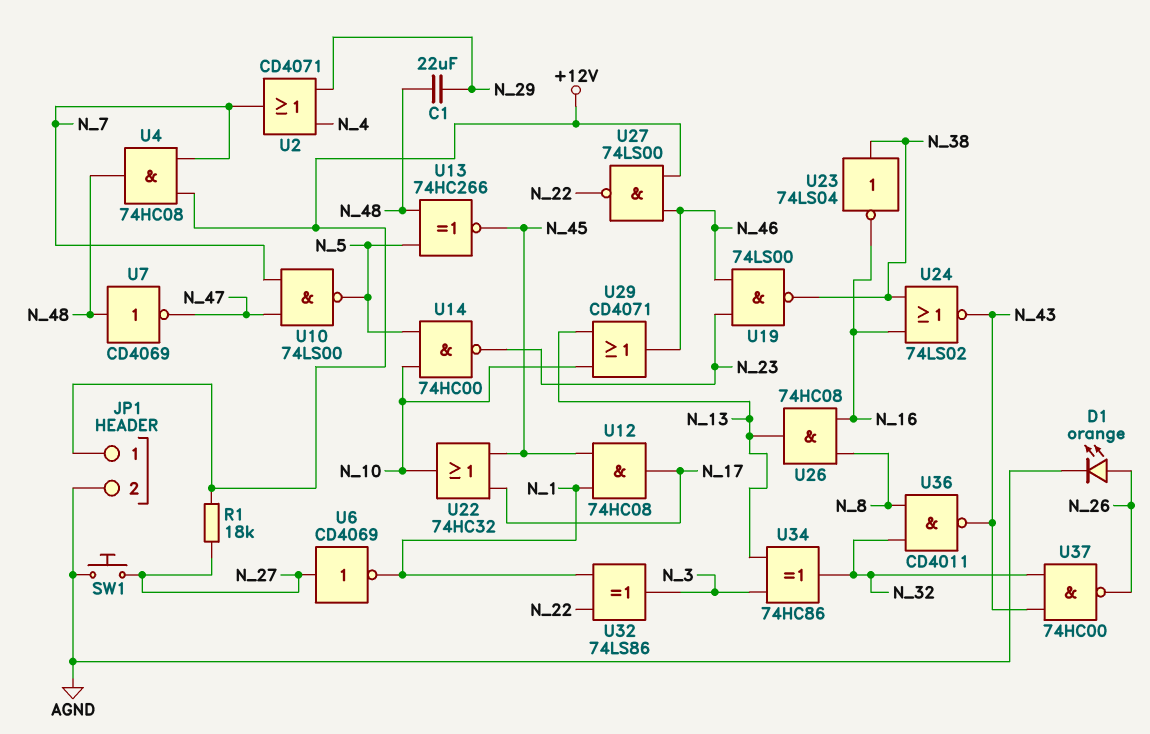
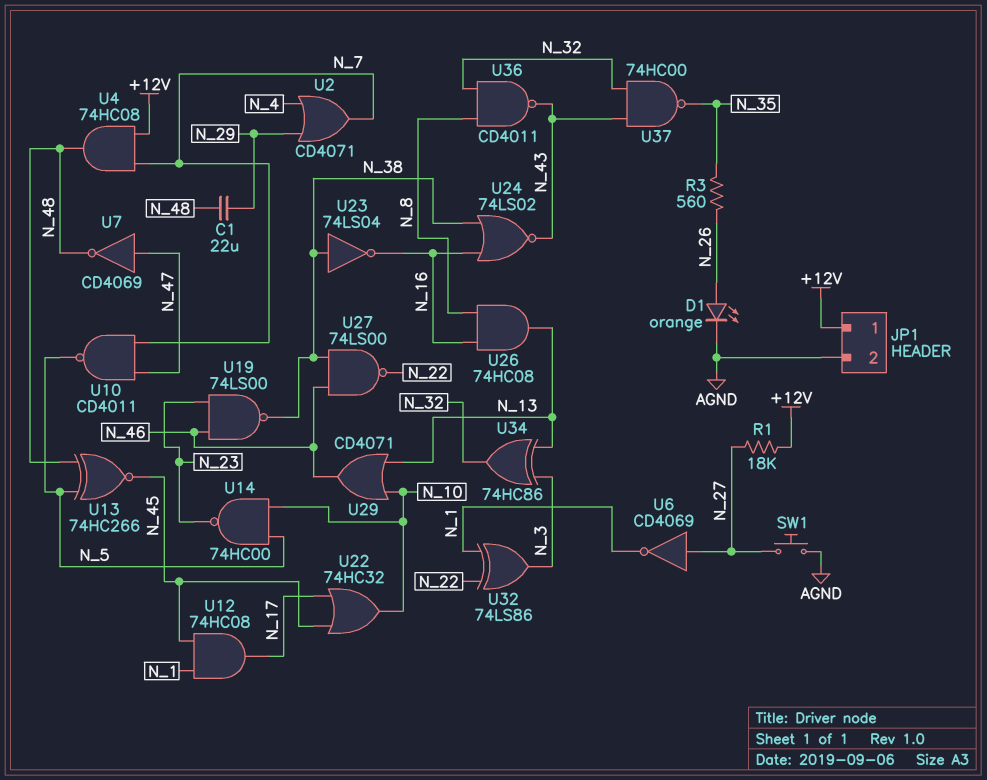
R3: none -> 560 (N_26, N_35)
U7: NOT CD4069 (in N_48, out N_47) -> NOT CD4069 (in N_47, out N_48)
U10: NAND 74LS00 (in N_7, in N_47, out N_5) -> NAND CD4011 (in N_7, in N_47, out N_5)
U27: NAND 74LS00 (in +12V, in N_46, out N_22) -> NAND 74LS00 (in N_38, in N_46, out N_22)
U37: NAND 74HC00 (in N_32, in N_43, out N_26) -> NAND 74HC00 (in N_32, in N_43, out N_35)

